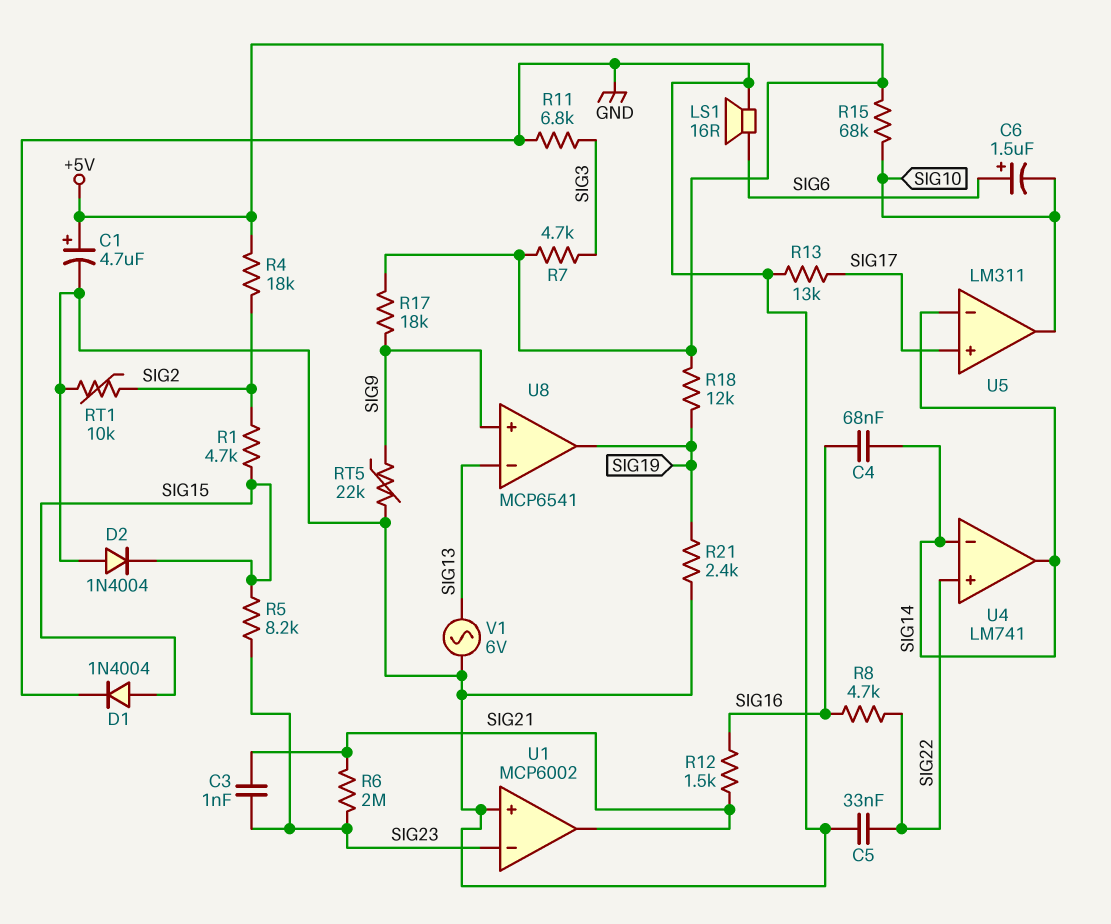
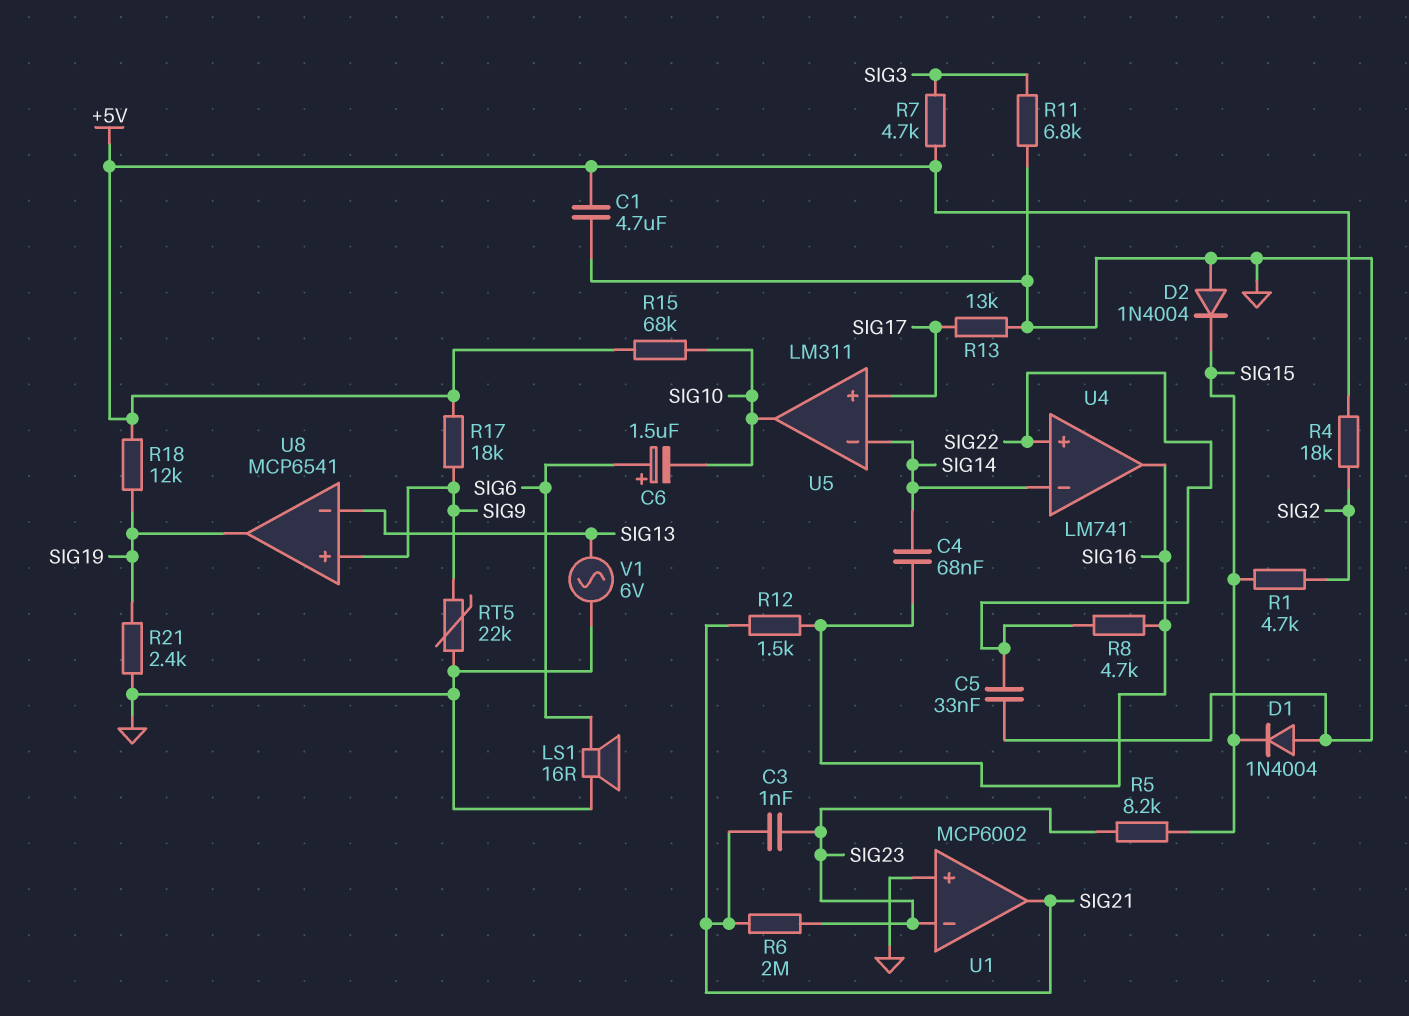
C1: 4.7uF (plus +5V, minus GND) -> 4.7uF (+5V, GND)
D1: diode 1N4004 (A SIG15, K GND) -> diode 1N4004 (A GND, K SIG15)
RT1: 10k (GND, SIG2) -> none
U4 pin out: SIG14 -> SIG16

